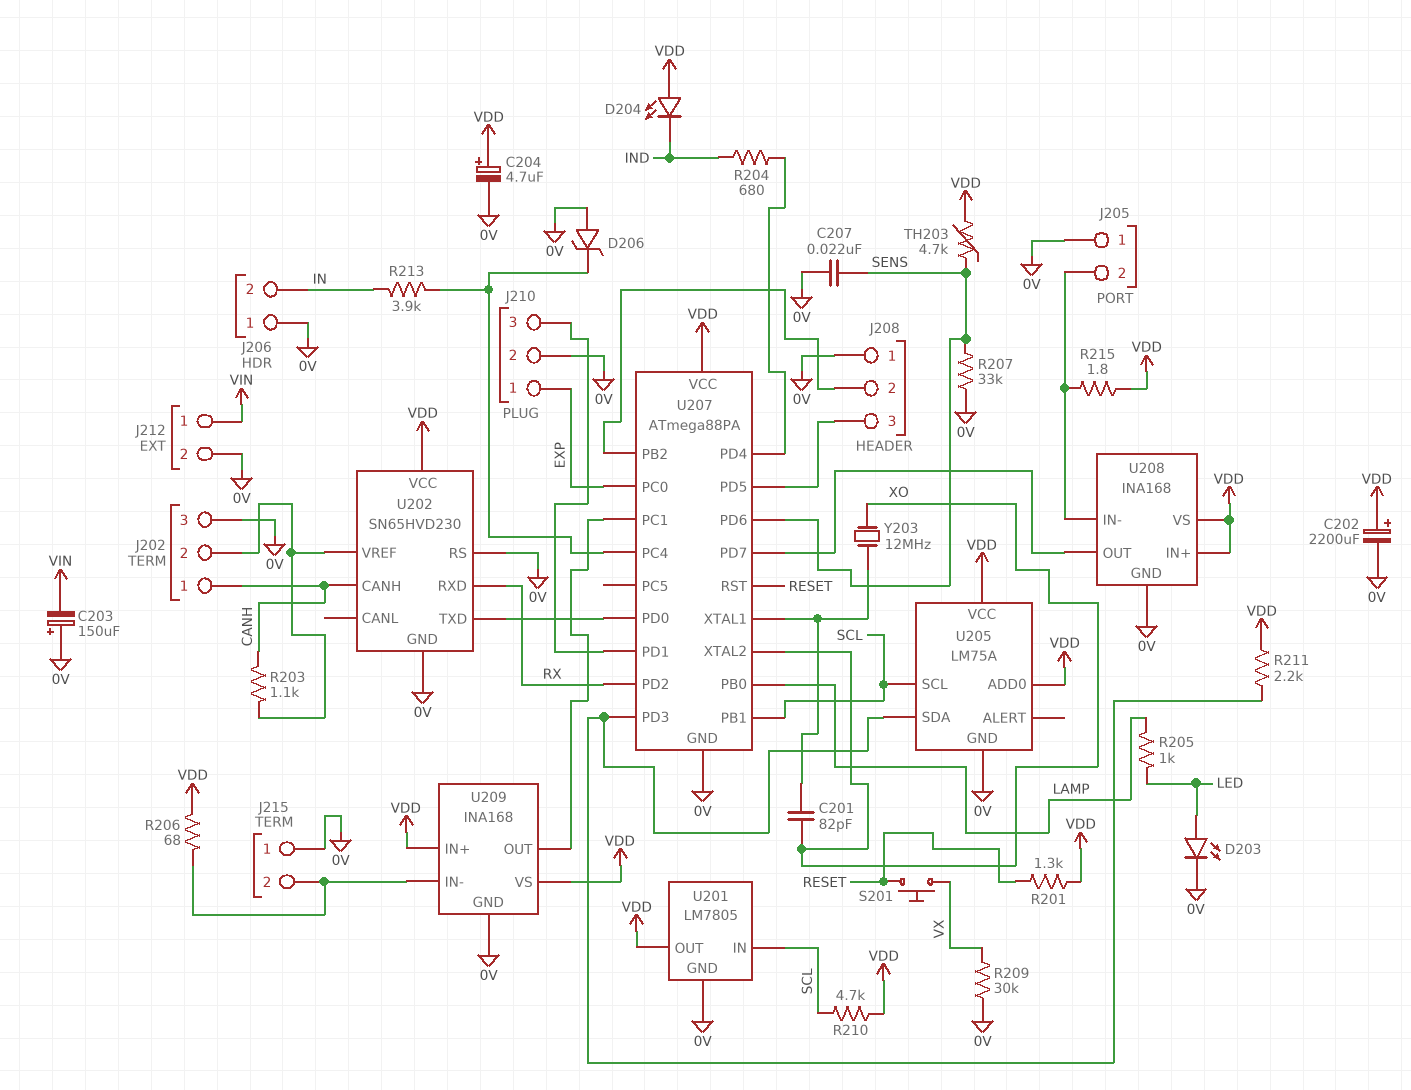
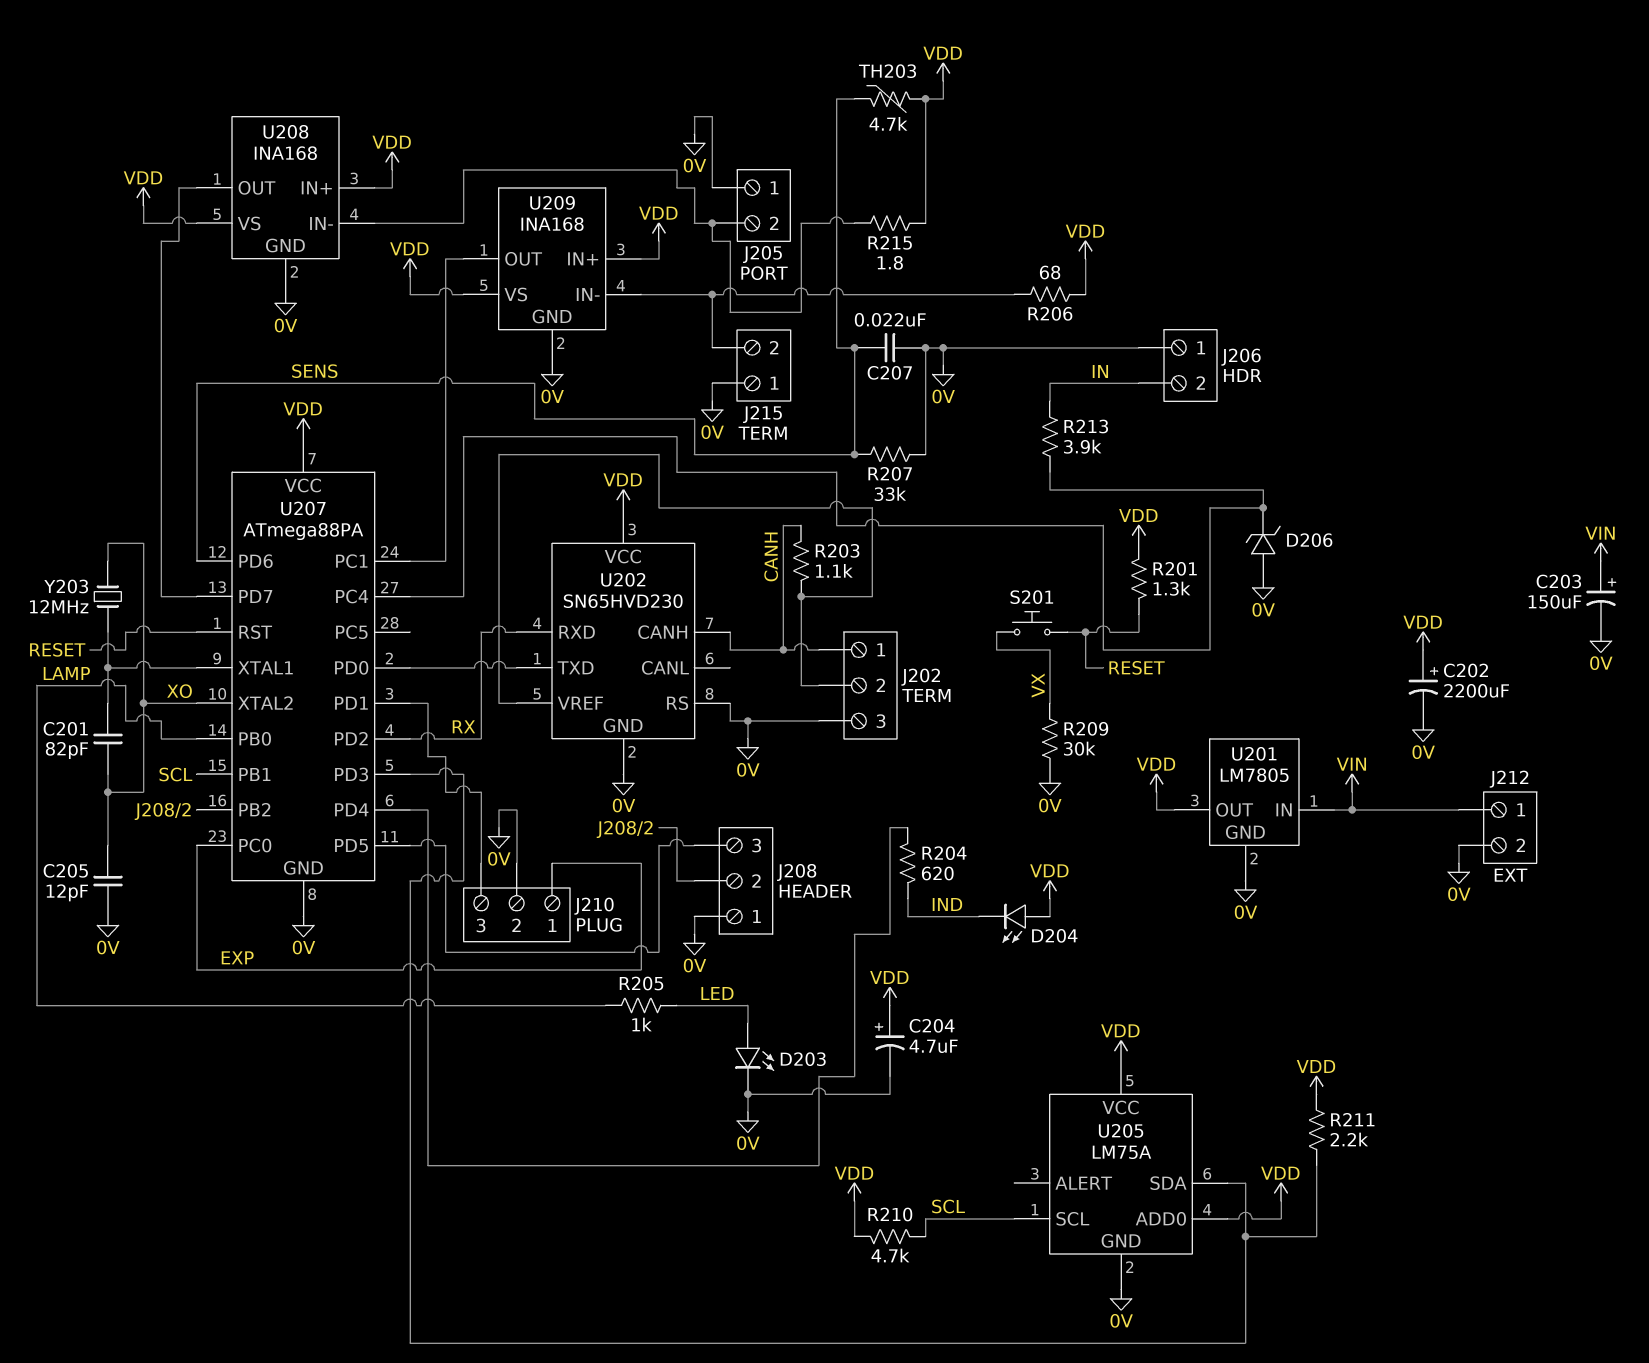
C203: 150uF (plus 0V, minus VIN) -> 150uF (plus VIN, minus 0V)
C205: none -> 12pF (0V, XO)
R204: 680 (IND, U207/PD4) -> 620 (IND, U207/PD4)
U201 pin IN: SCL -> VIN

